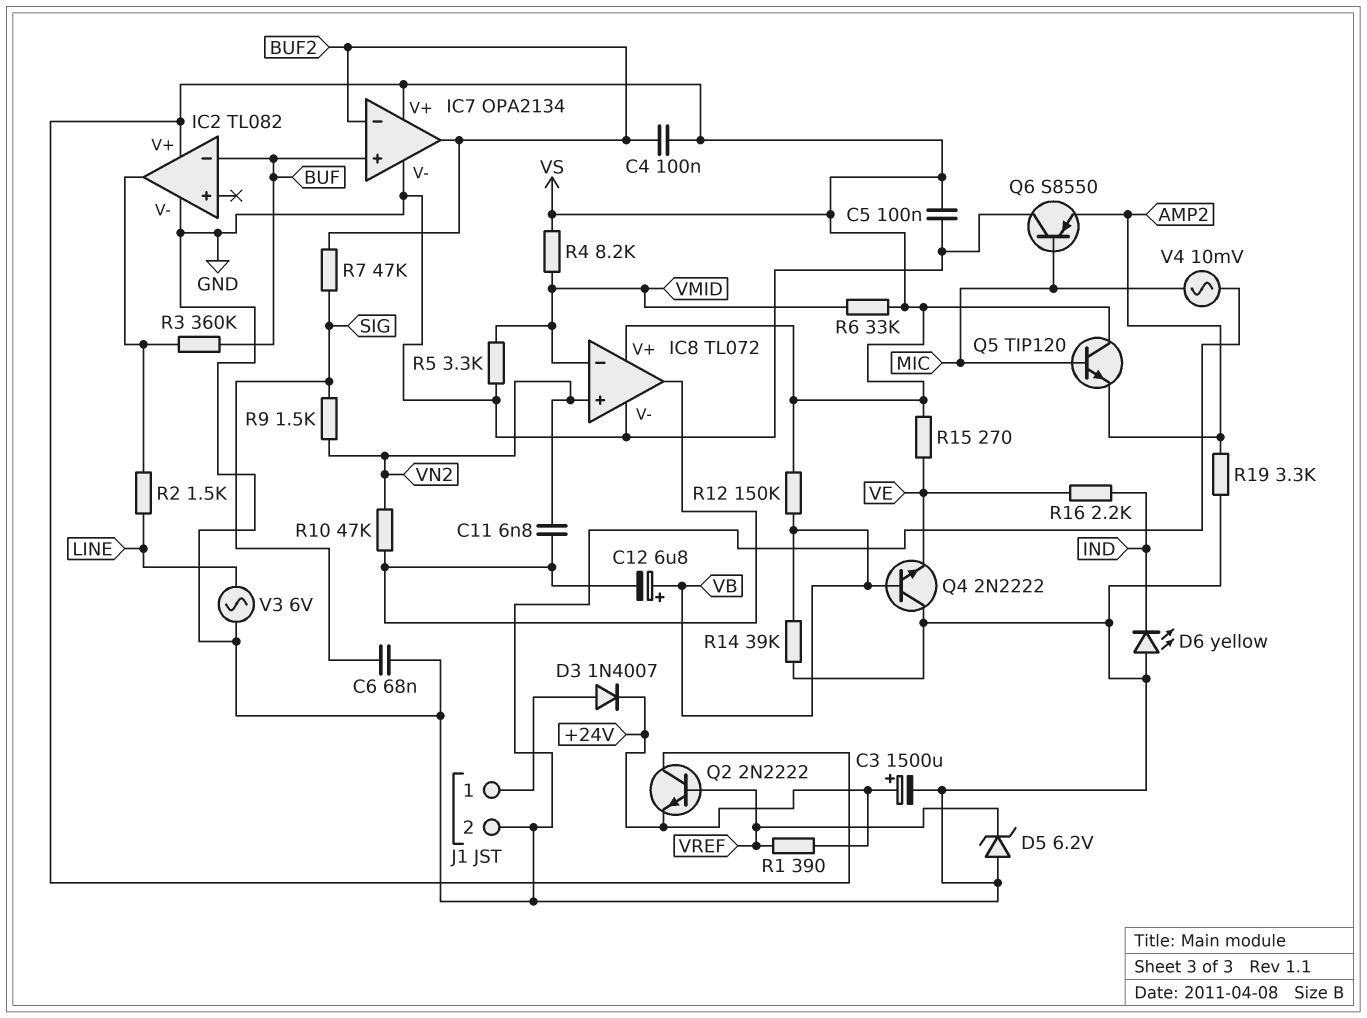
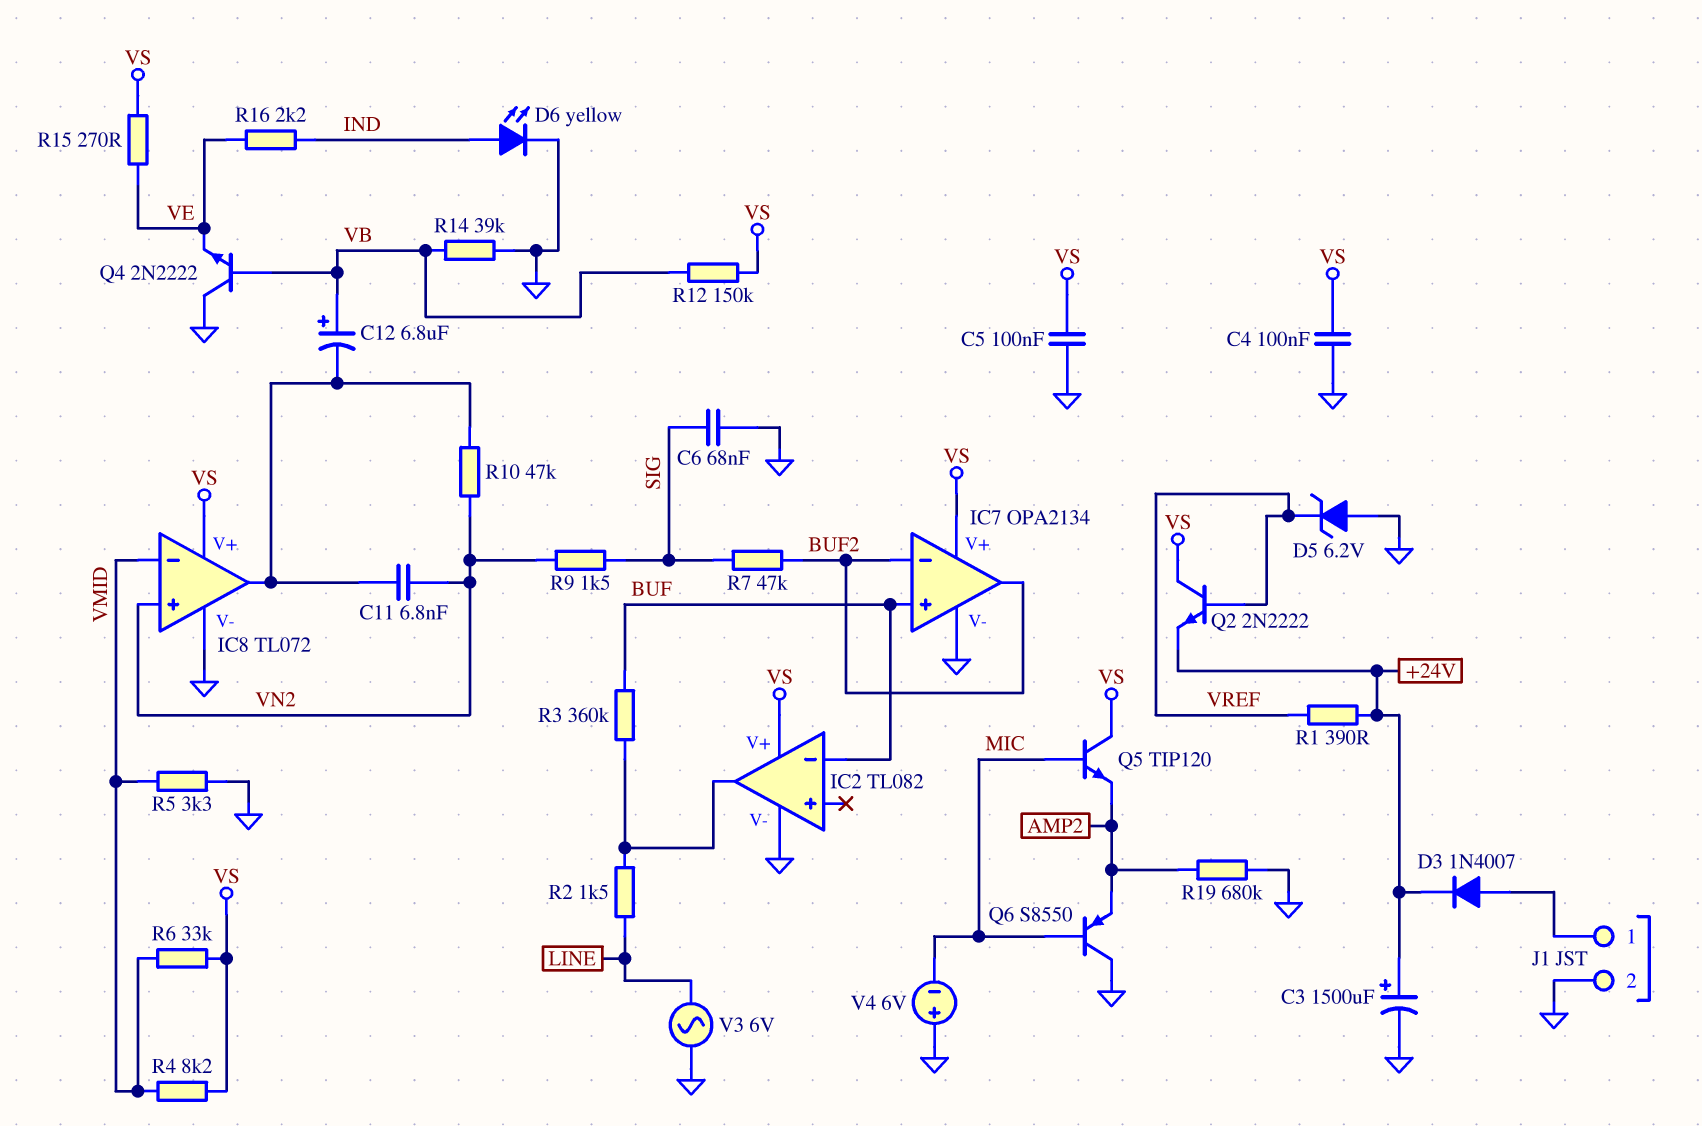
C4: 100nF (BUF2, VS) -> 100nF (GND, VS)
D6: LED yellow (A GND, K IND) -> LED yellow (A IND, K GND)
R19: 3.3k (AMP2, GND) -> 680k (AMP2, GND)
V4: AC 10mV (GND, MIC) -> 6V (plus GND, minus MIC)

